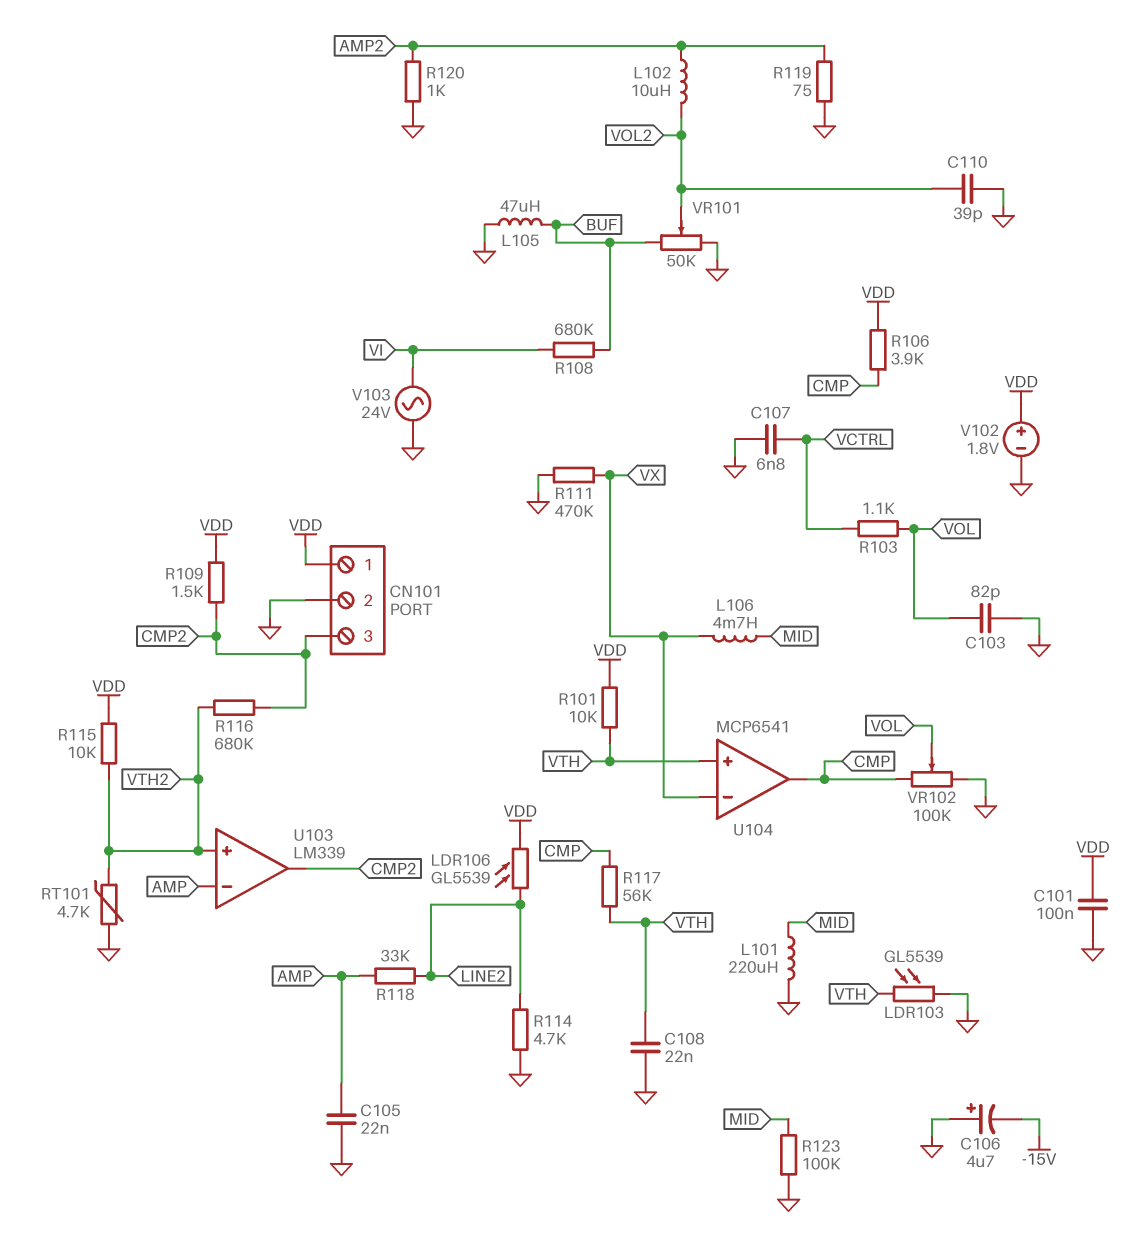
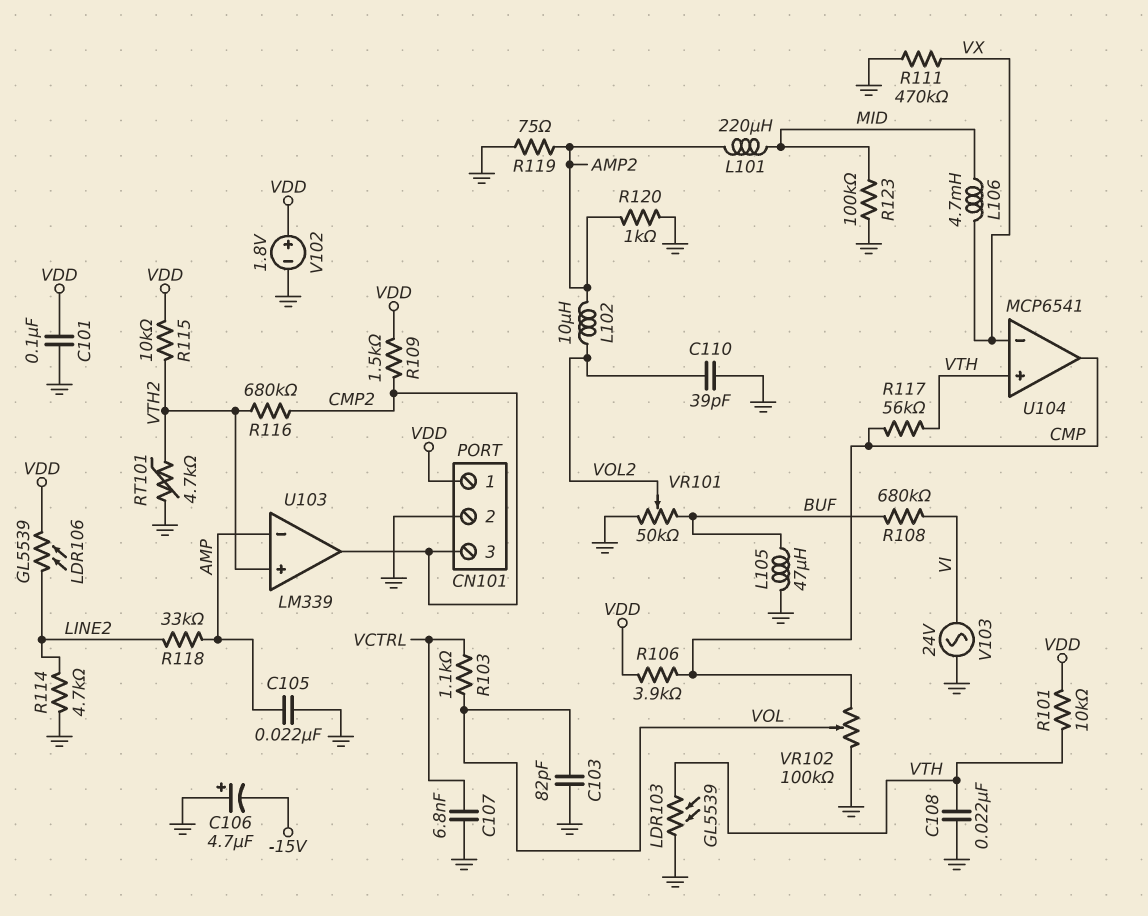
L101: 220uH (GND, MID) -> 220uH (AMP2, MID)

